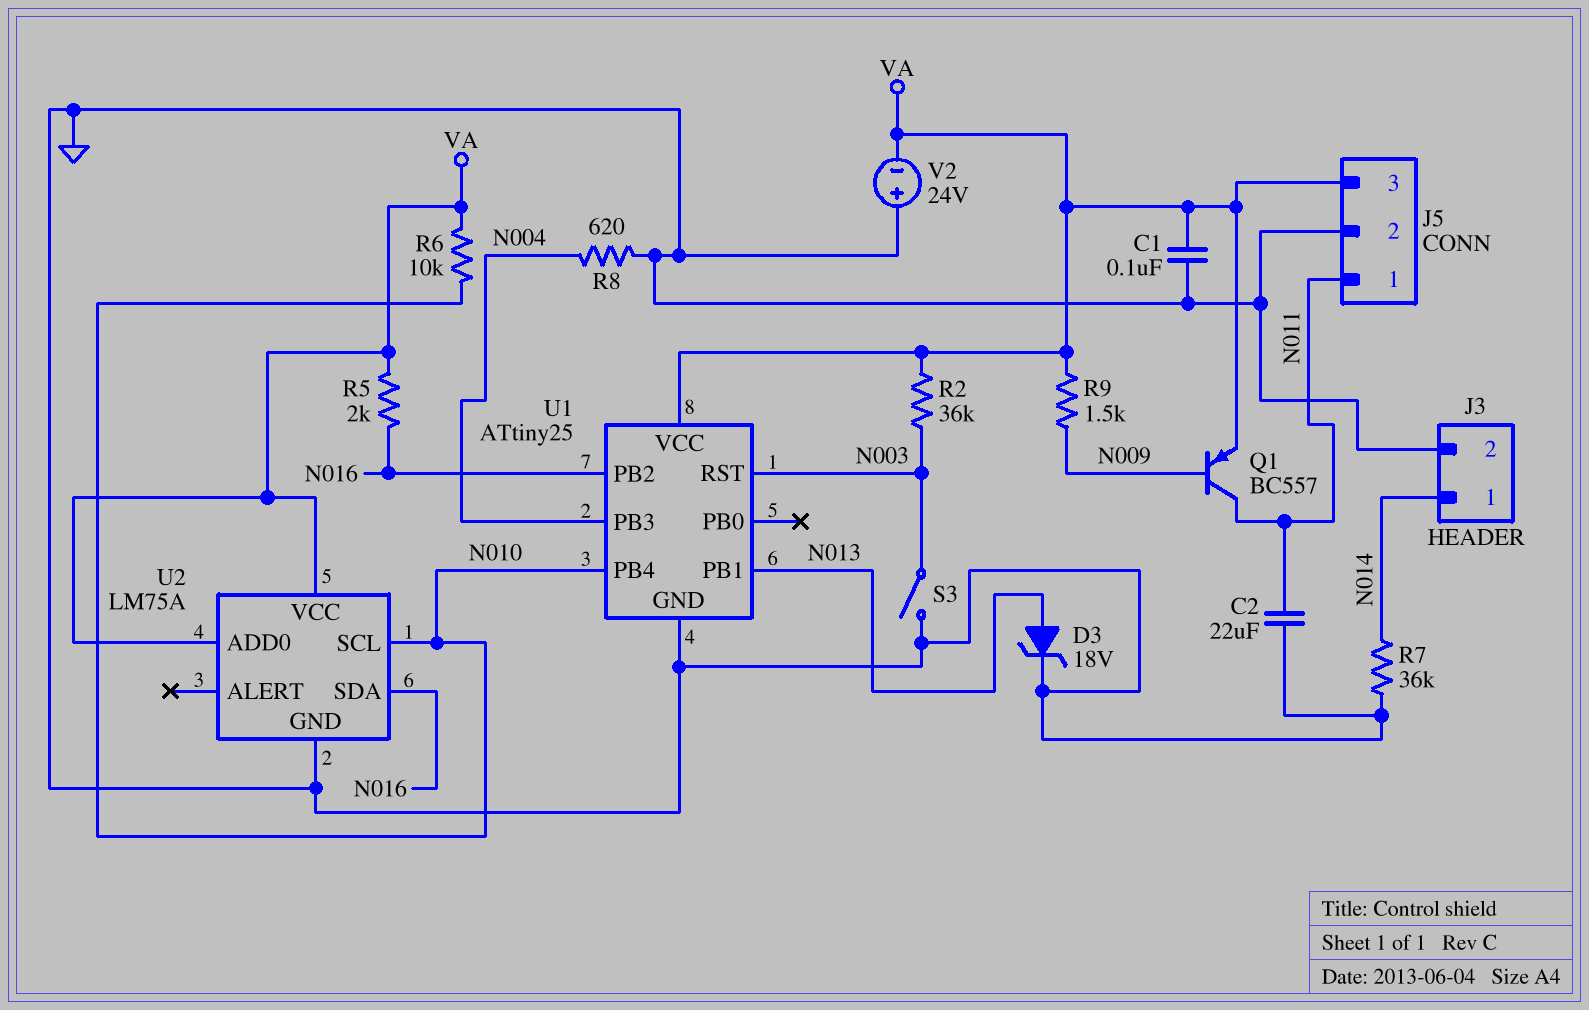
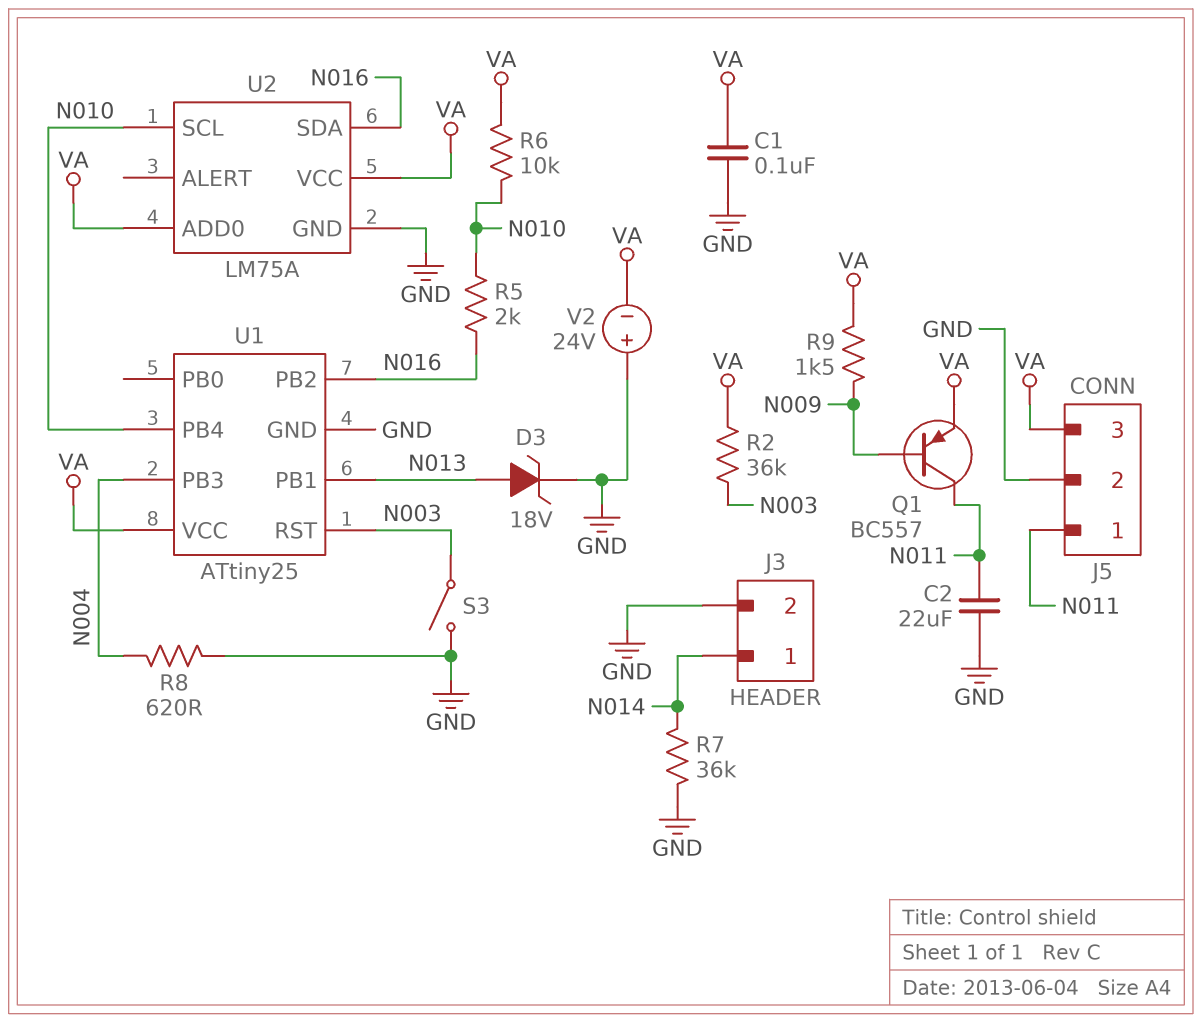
R5: 2k (N016, VA) -> 2k (N010, N016)

